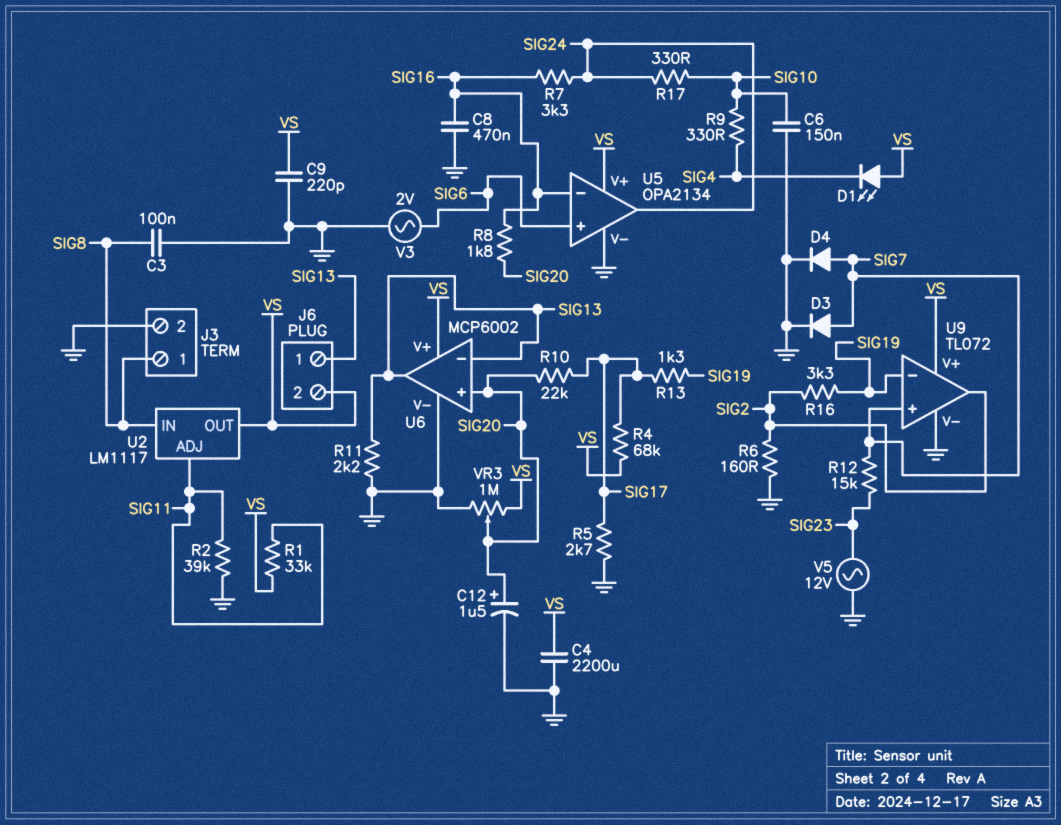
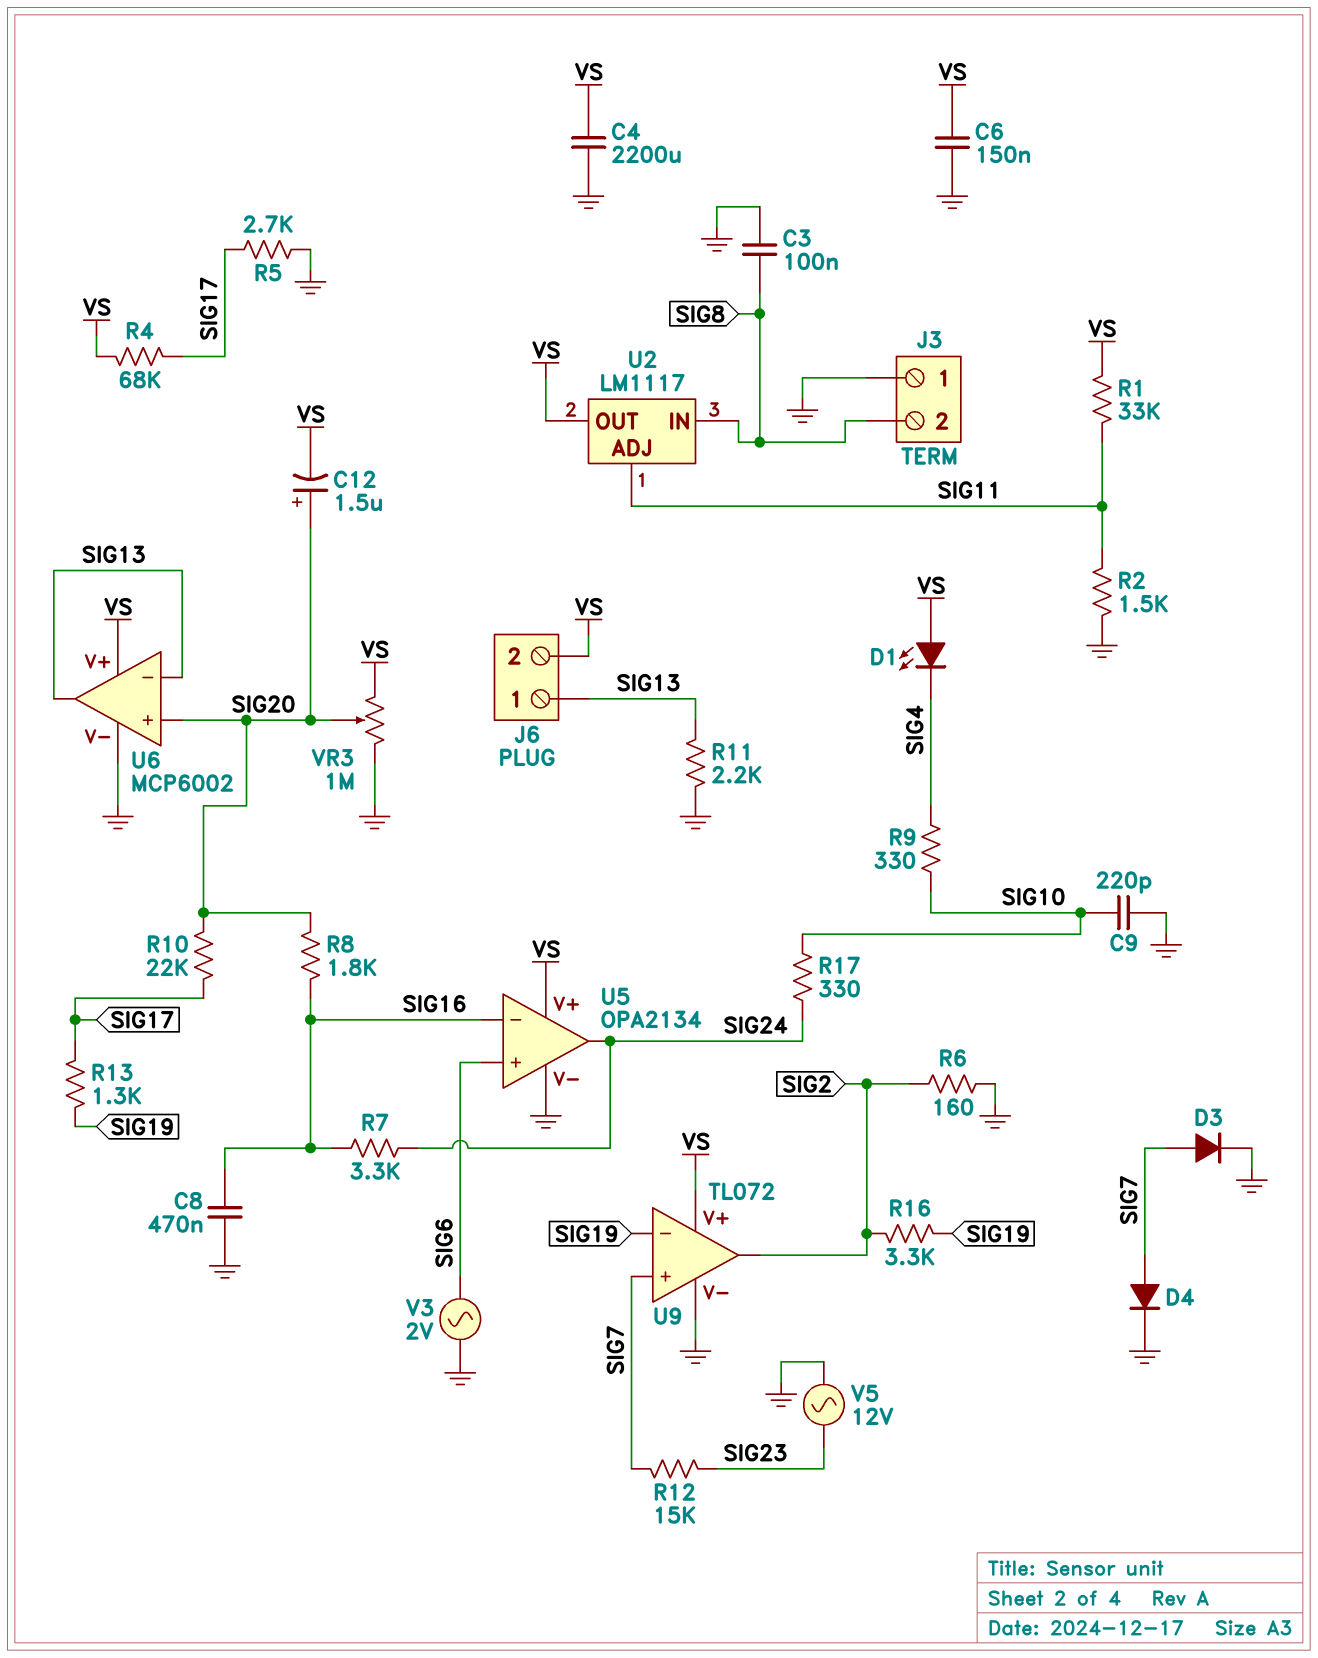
C6: 150nF (GND, SIG10) -> 150nF (GND, VS)
C9: 220pF (GND, VS) -> 220pF (GND, SIG10)
C12: 1.5uF (plus SIG20, minus GND) -> 1.5uF (plus SIG20, minus VS)
J3 pin 1: SIG8 -> GND
J3 pin 2: GND -> SIG8
R2: 39k (GND, SIG11) -> 1.5k (GND, SIG11)

